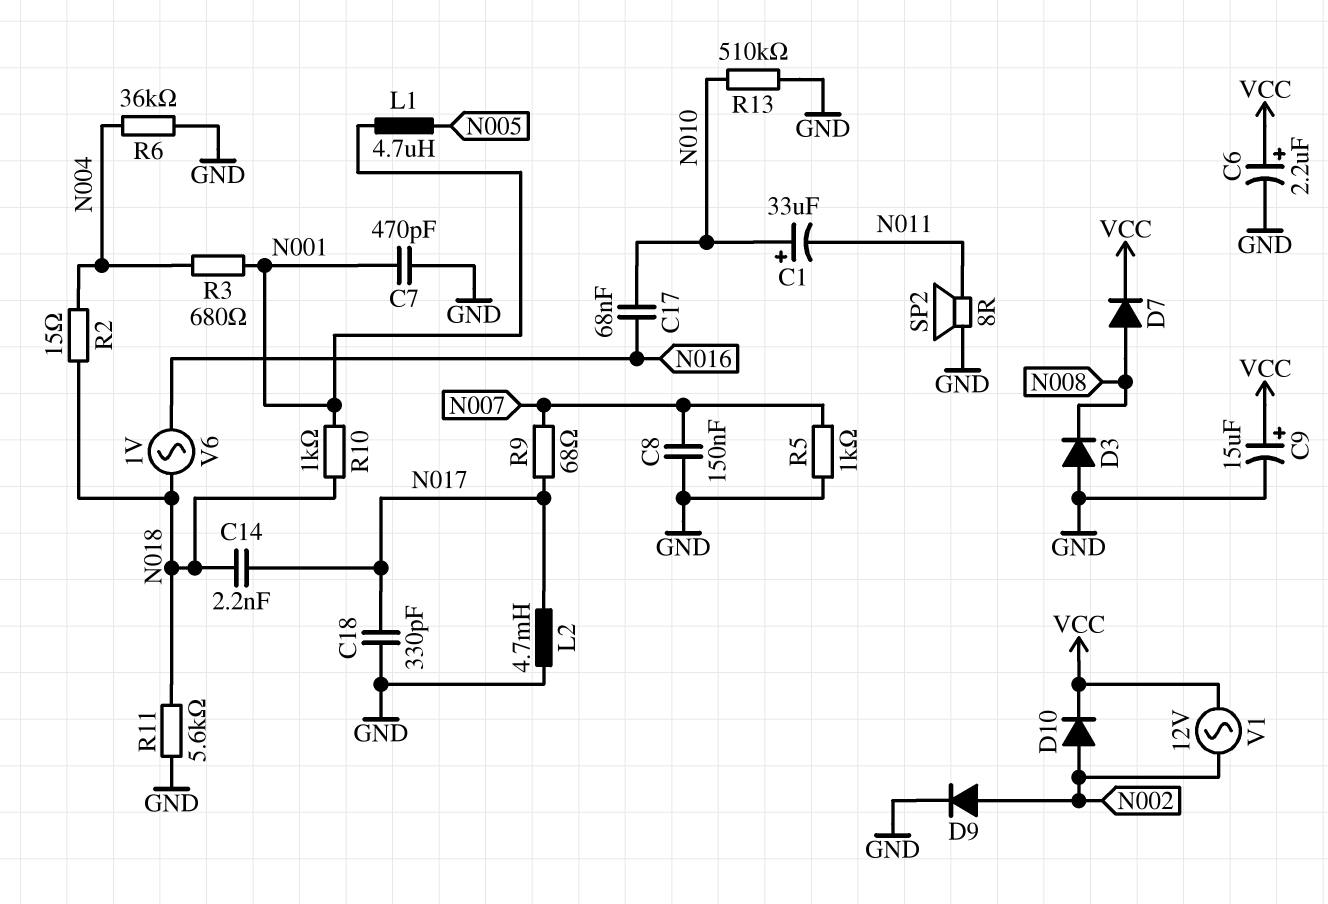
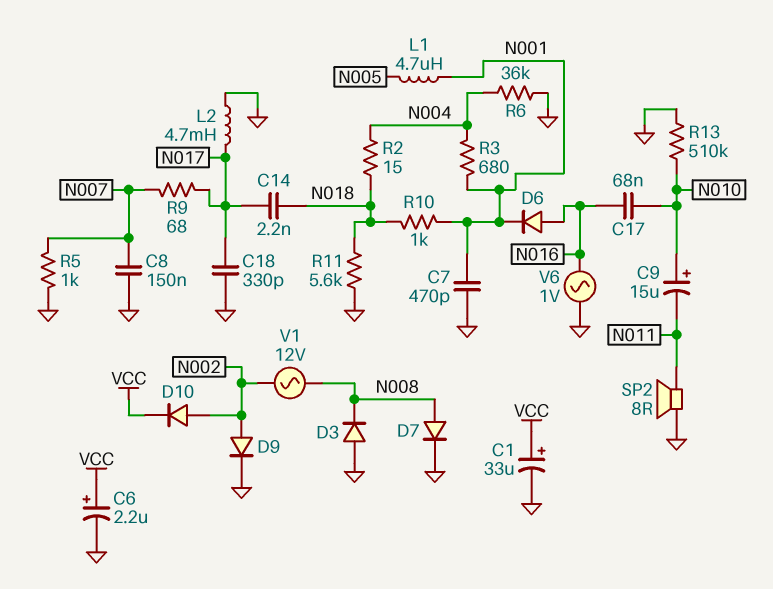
C1: 33uF (plus N010, minus N011) -> 33uF (plus VCC, minus GND)
C9: 15uF (plus VCC, minus GND) -> 15uF (plus N010, minus N011)
D6: none -> diode (A N016, K N001)
D7: diode (A N008, K VCC) -> diode (A N008, K GND)
V1: AC 12V (N002, VCC) -> AC 12V (N002, N008)
V6: AC 1V (N016, N018) -> AC 1V (GND, N016)

